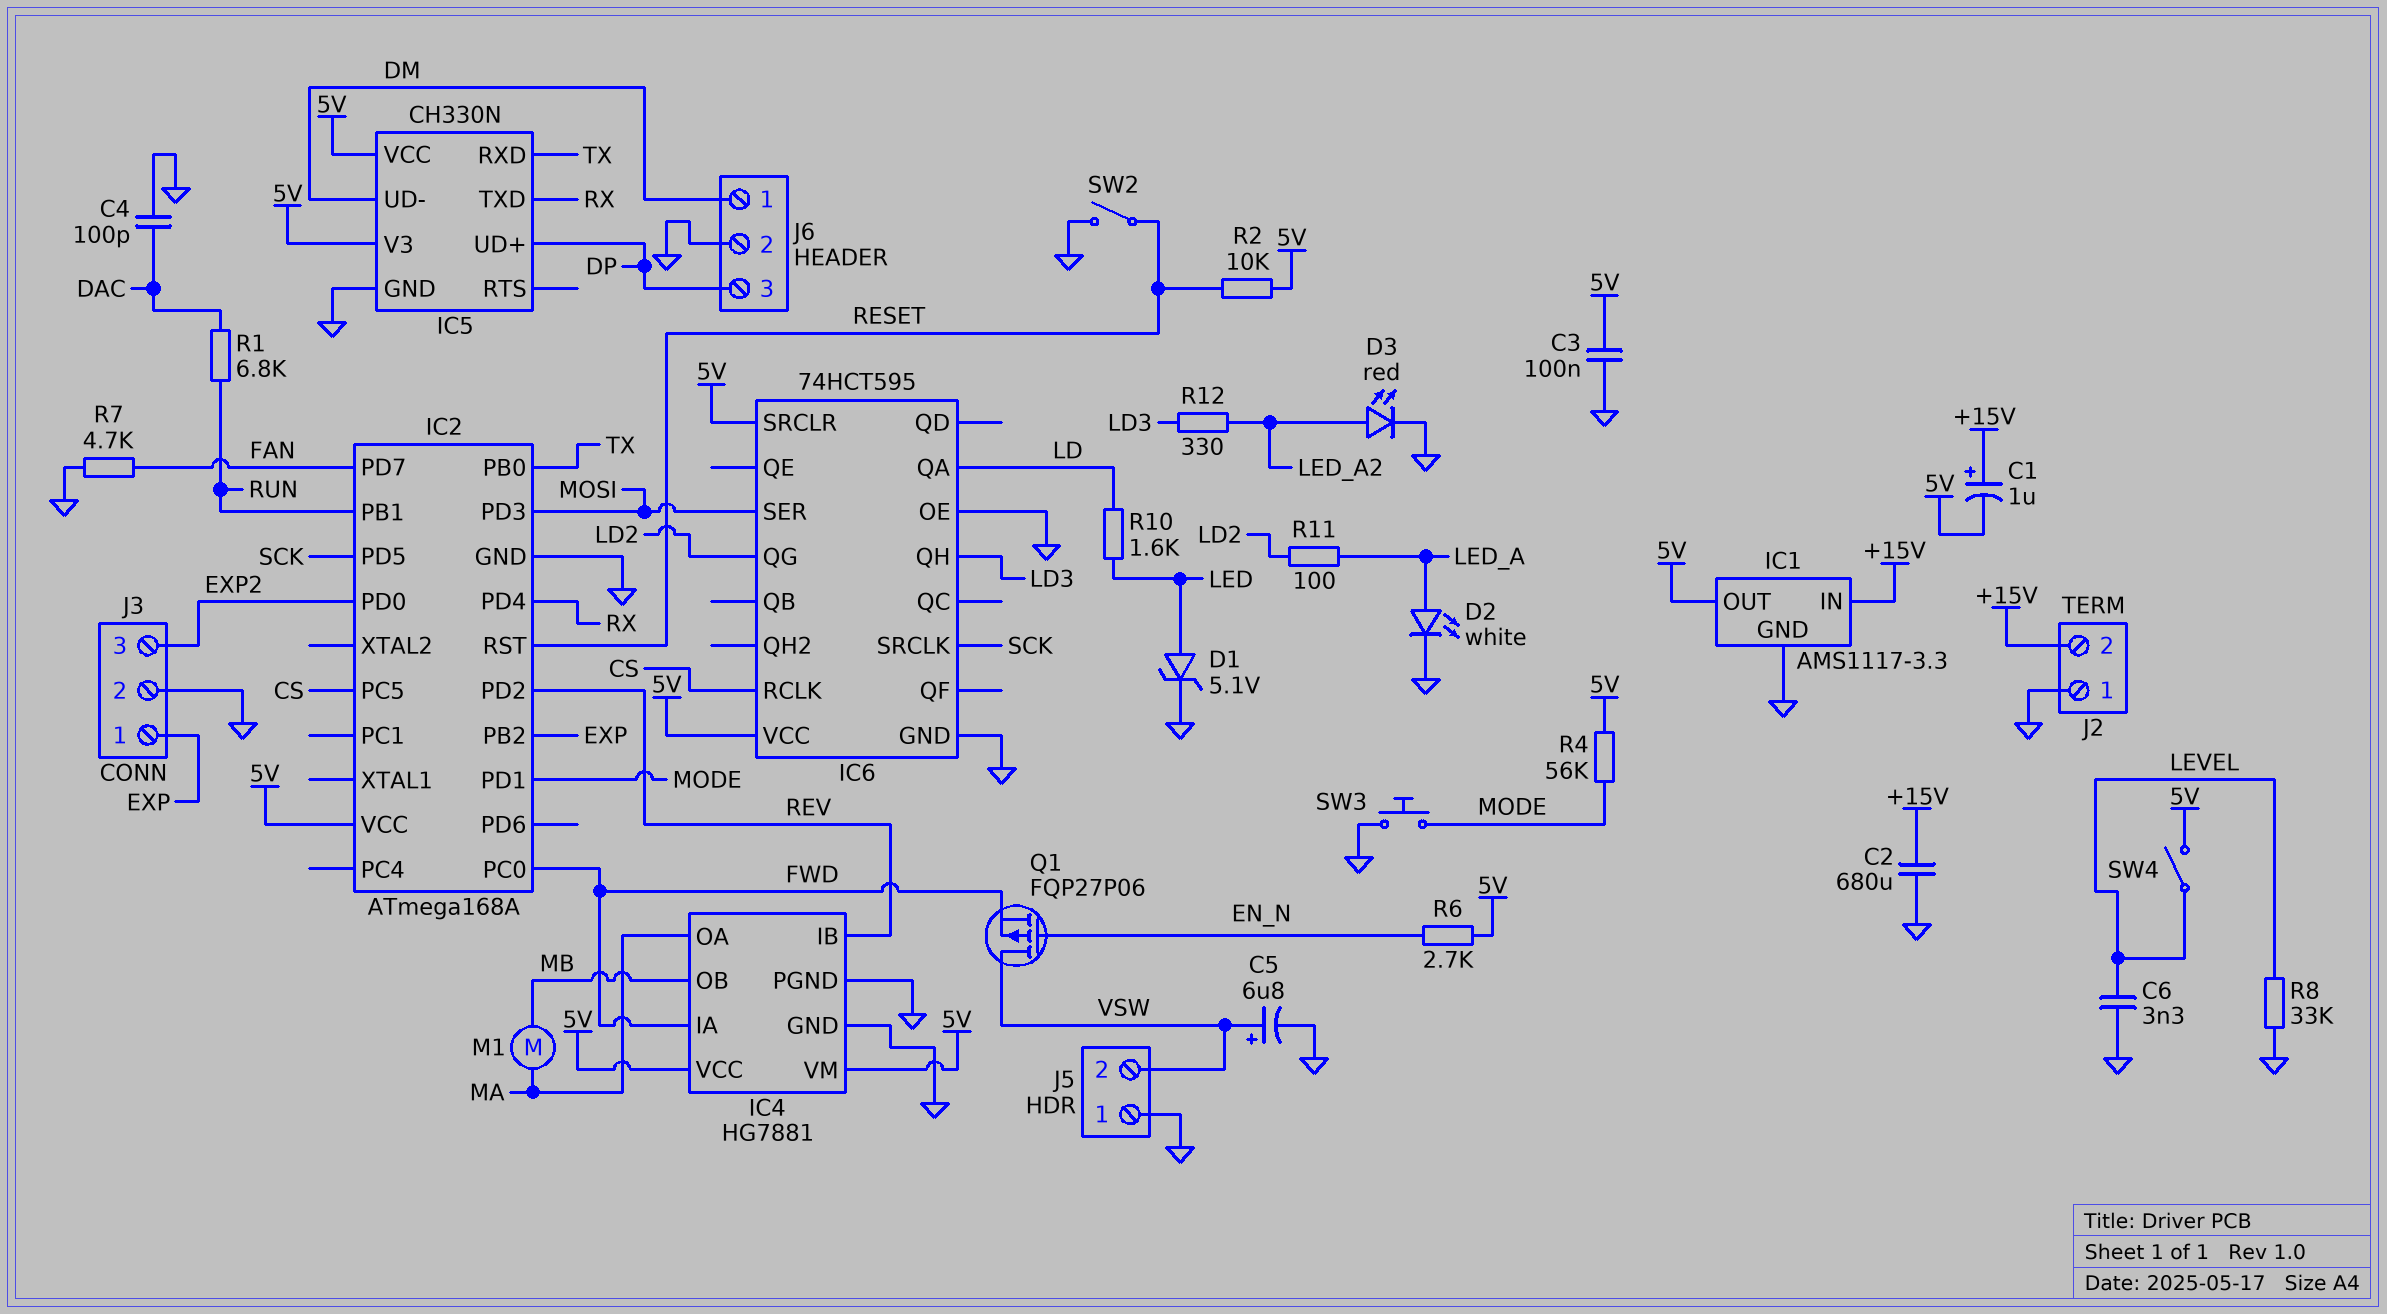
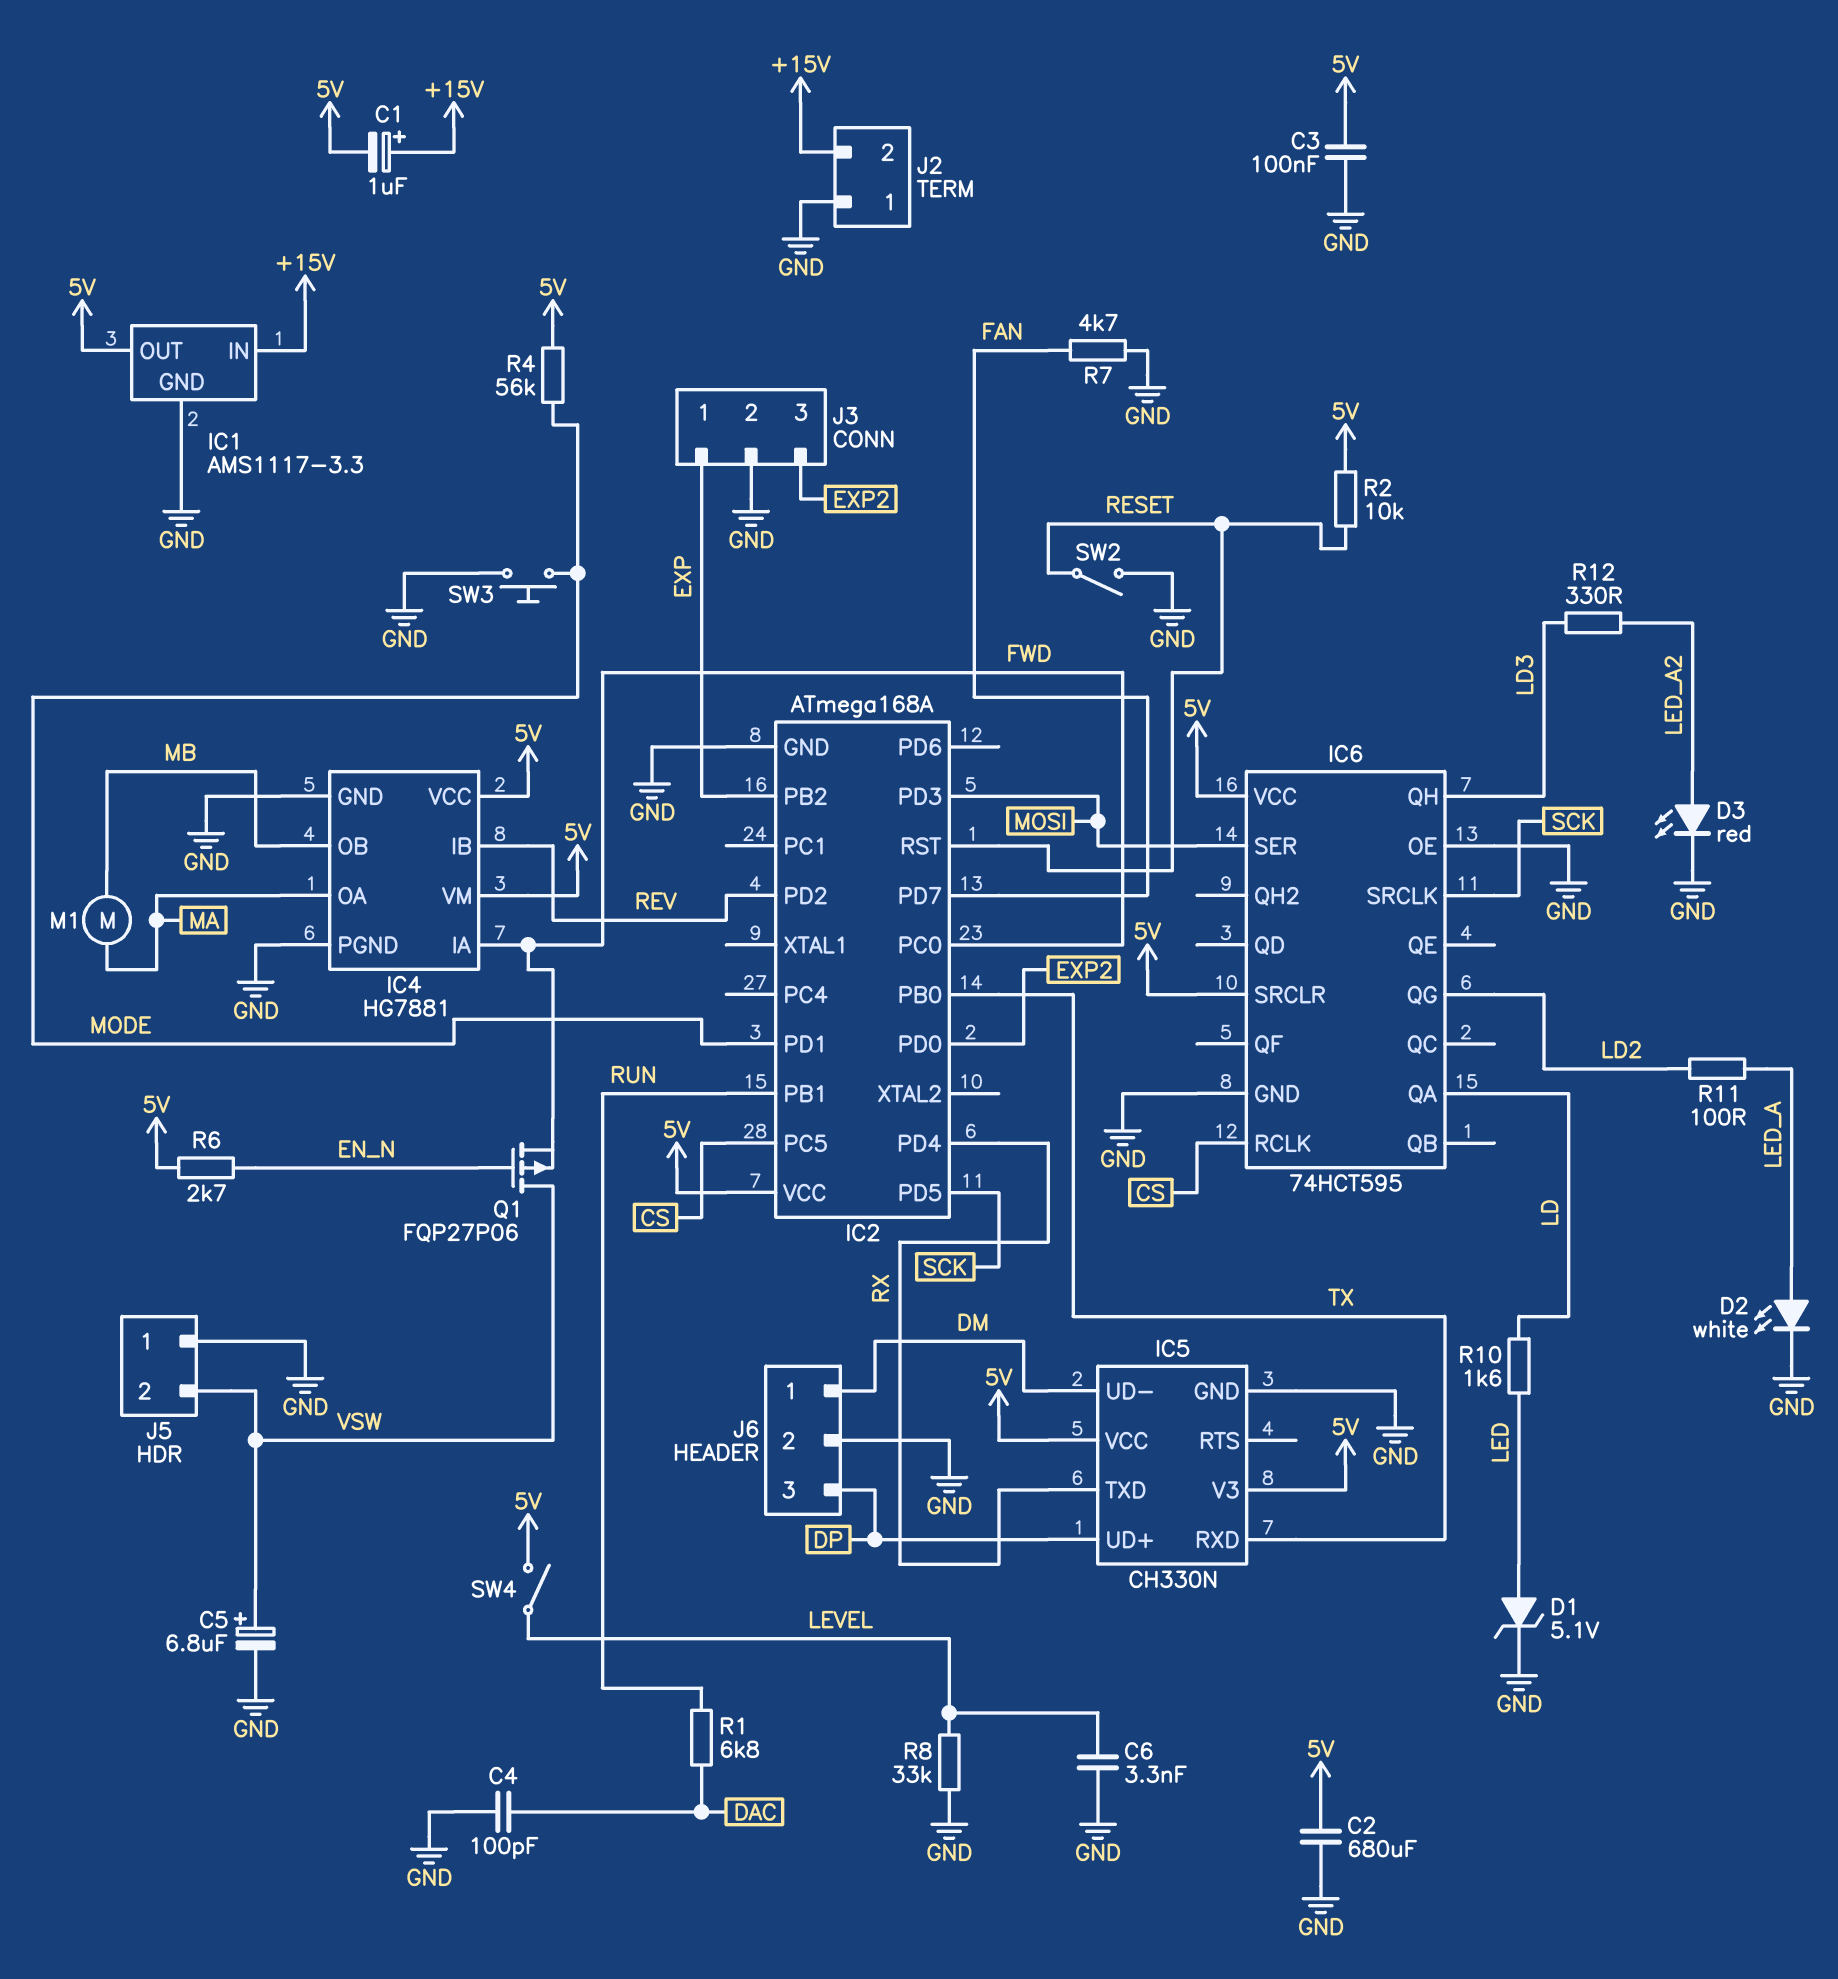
C2: 680uF (+15V, GND) -> 680uF (5V, GND)

